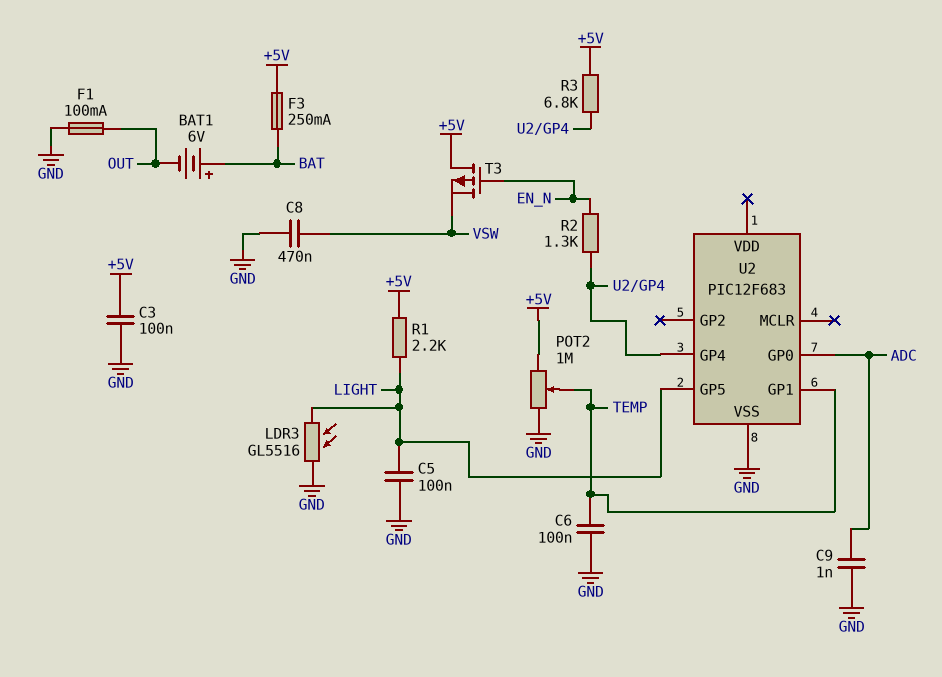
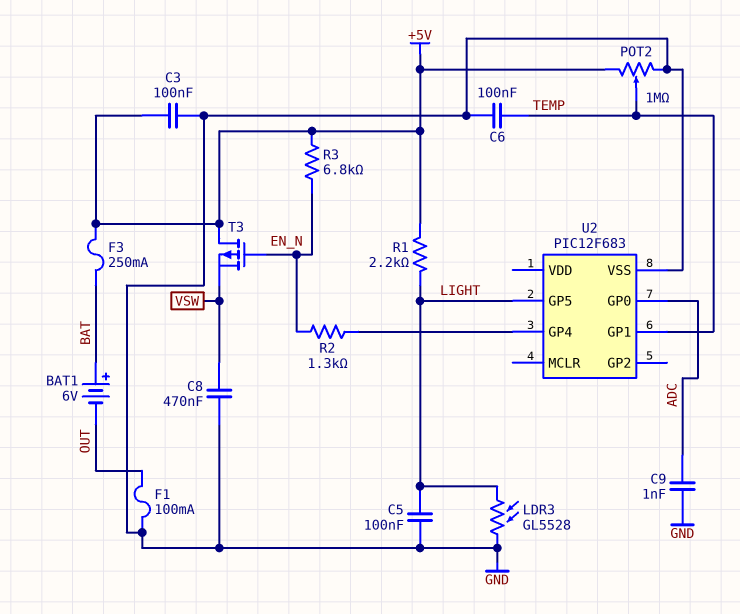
LDR3: GL5516 (GND, LIGHT) -> GL5528 (GND, LIGHT)
R3: 6.8k (+5V, U2/GP4) -> 6.8k (+5V, EN_N)

